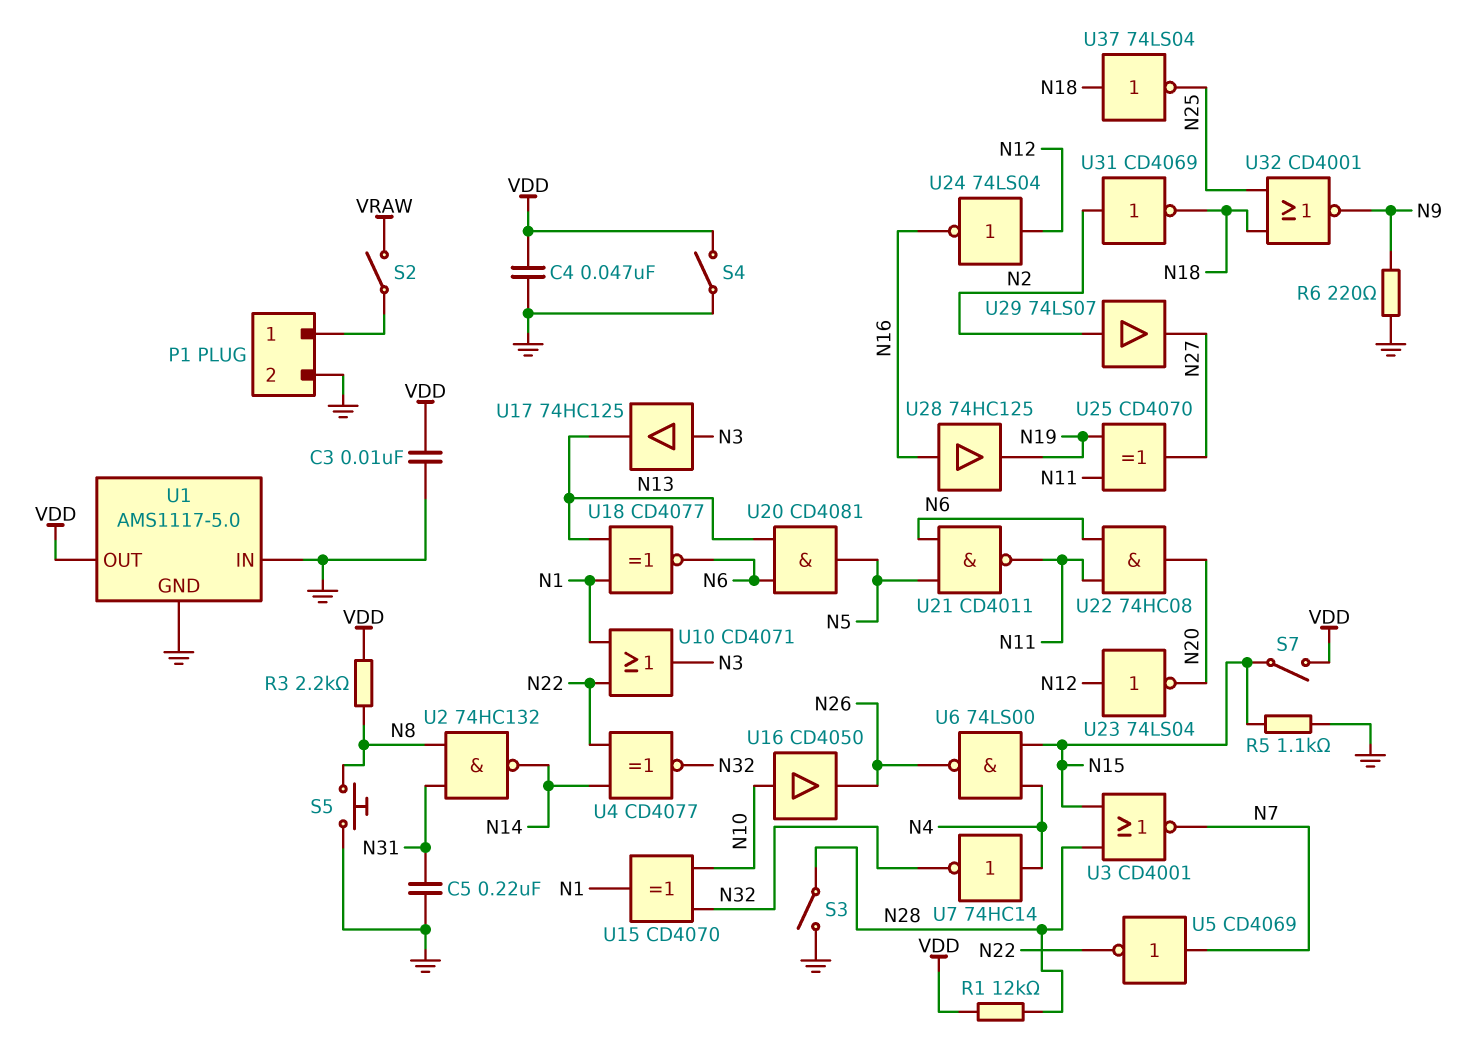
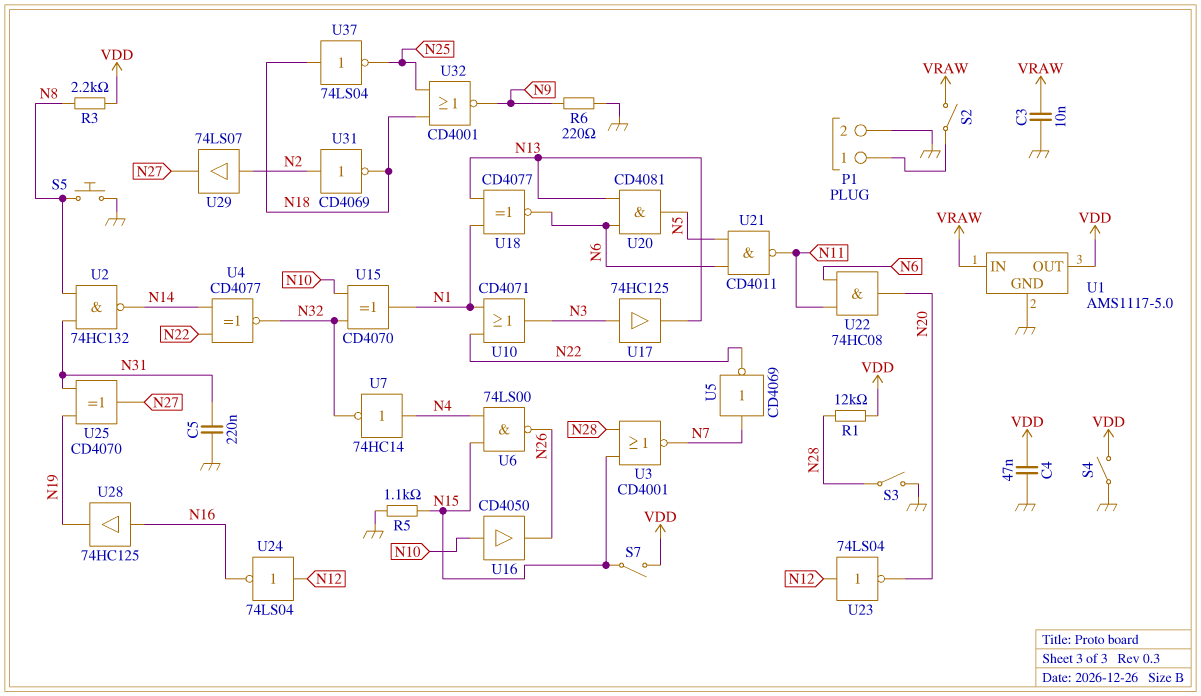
C3: 10nF (GND, VDD) -> 10nF (GND, VRAW)
U1 pin IN: GND -> VRAW
U25: XOR CD4070 (in N11, in N19, out N27) -> XOR CD4070 (in N19, in N31, out N27)

